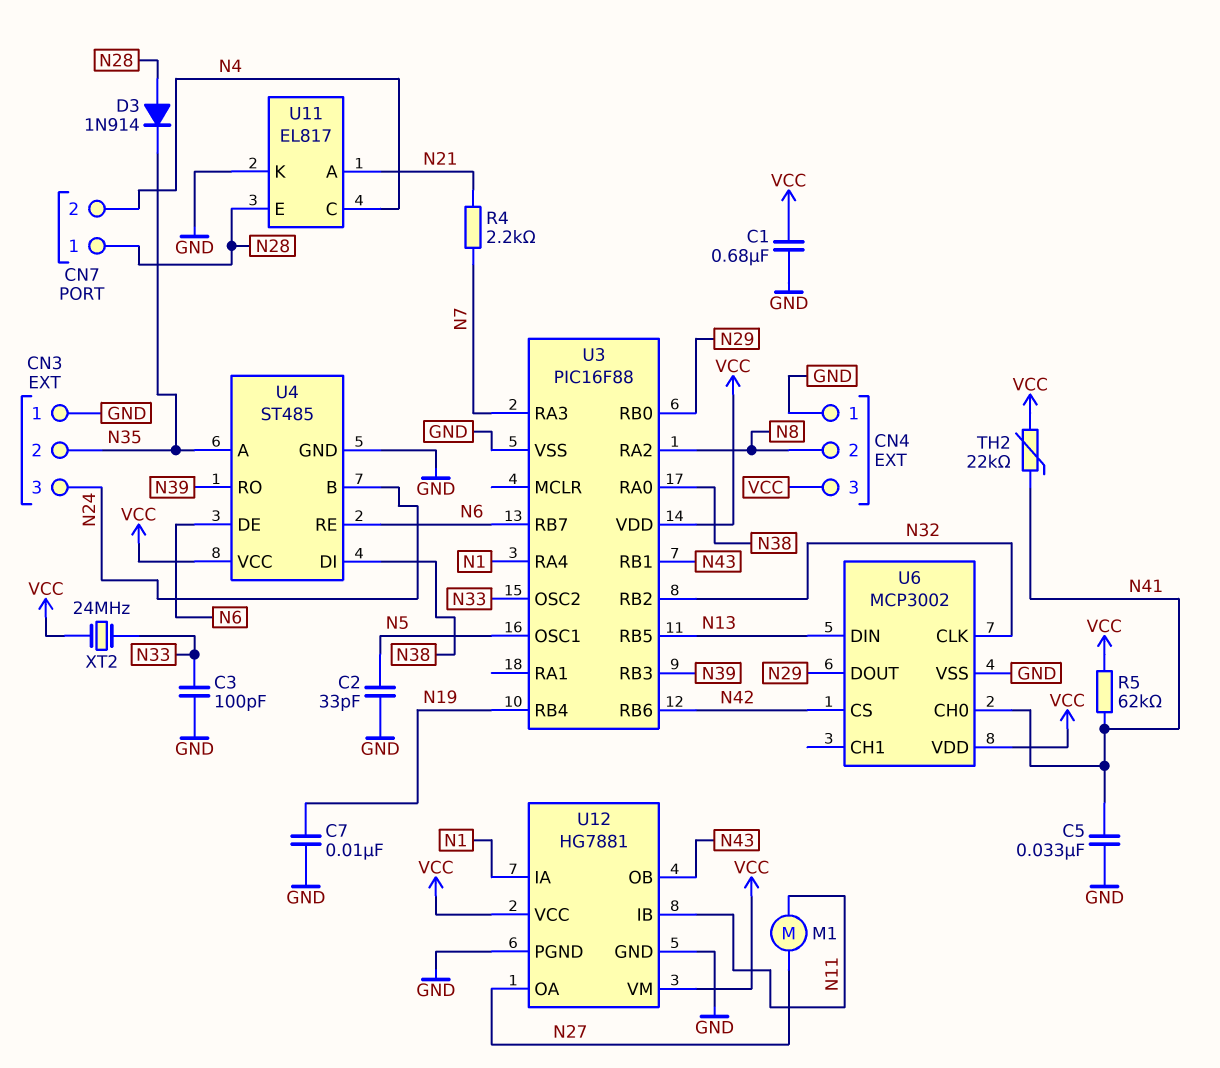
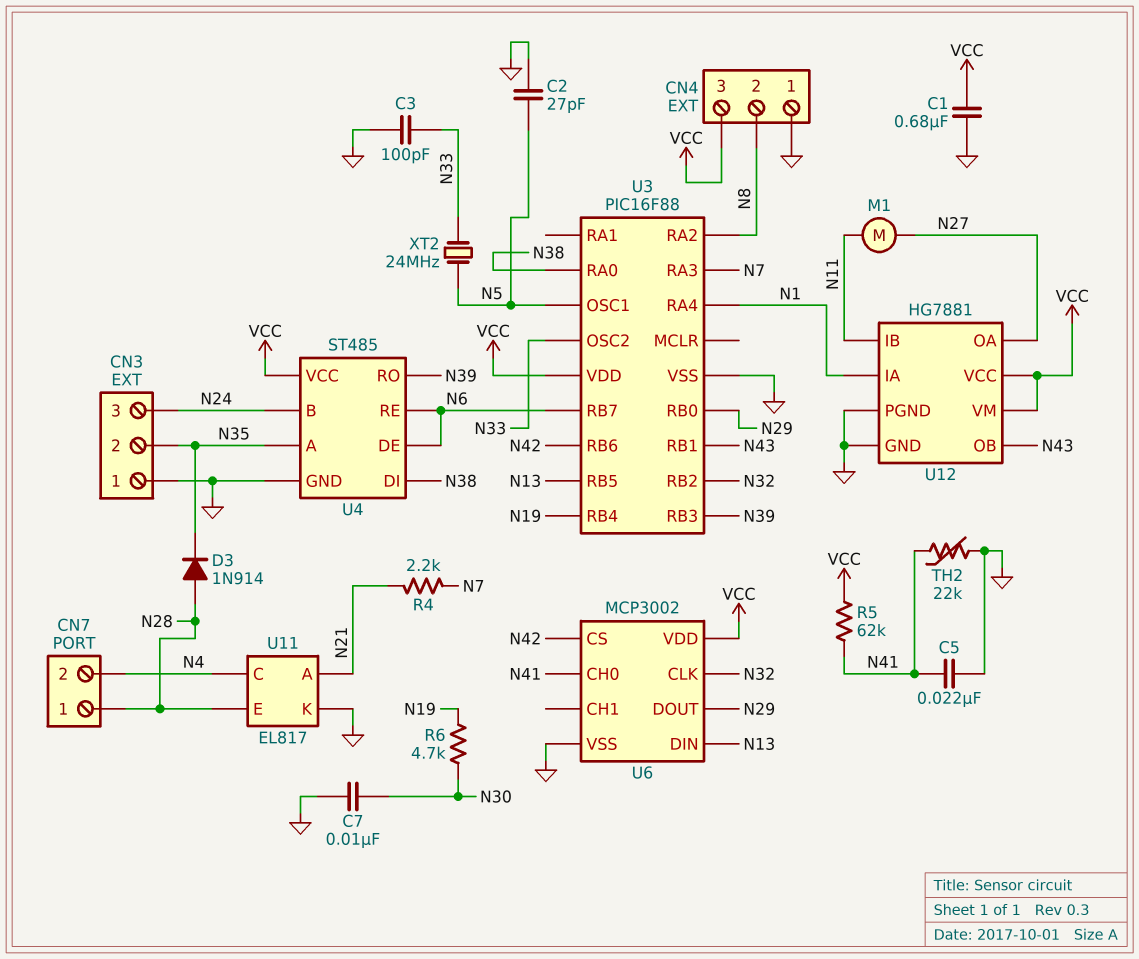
C2: 33pF (GND, N5) -> 27pF (GND, N5)
C5: 33nF (GND, N41) -> 22nF (GND, N41)
C7: 10nF (GND, N19) -> 10nF (GND, N30)
R6: none -> 4.7k (N19, N30)
TH2: 22k (N41, VCC) -> 22k (GND, N41)
XT2: 24MHz (N33, VCC) -> 24MHz (N5, N33)

